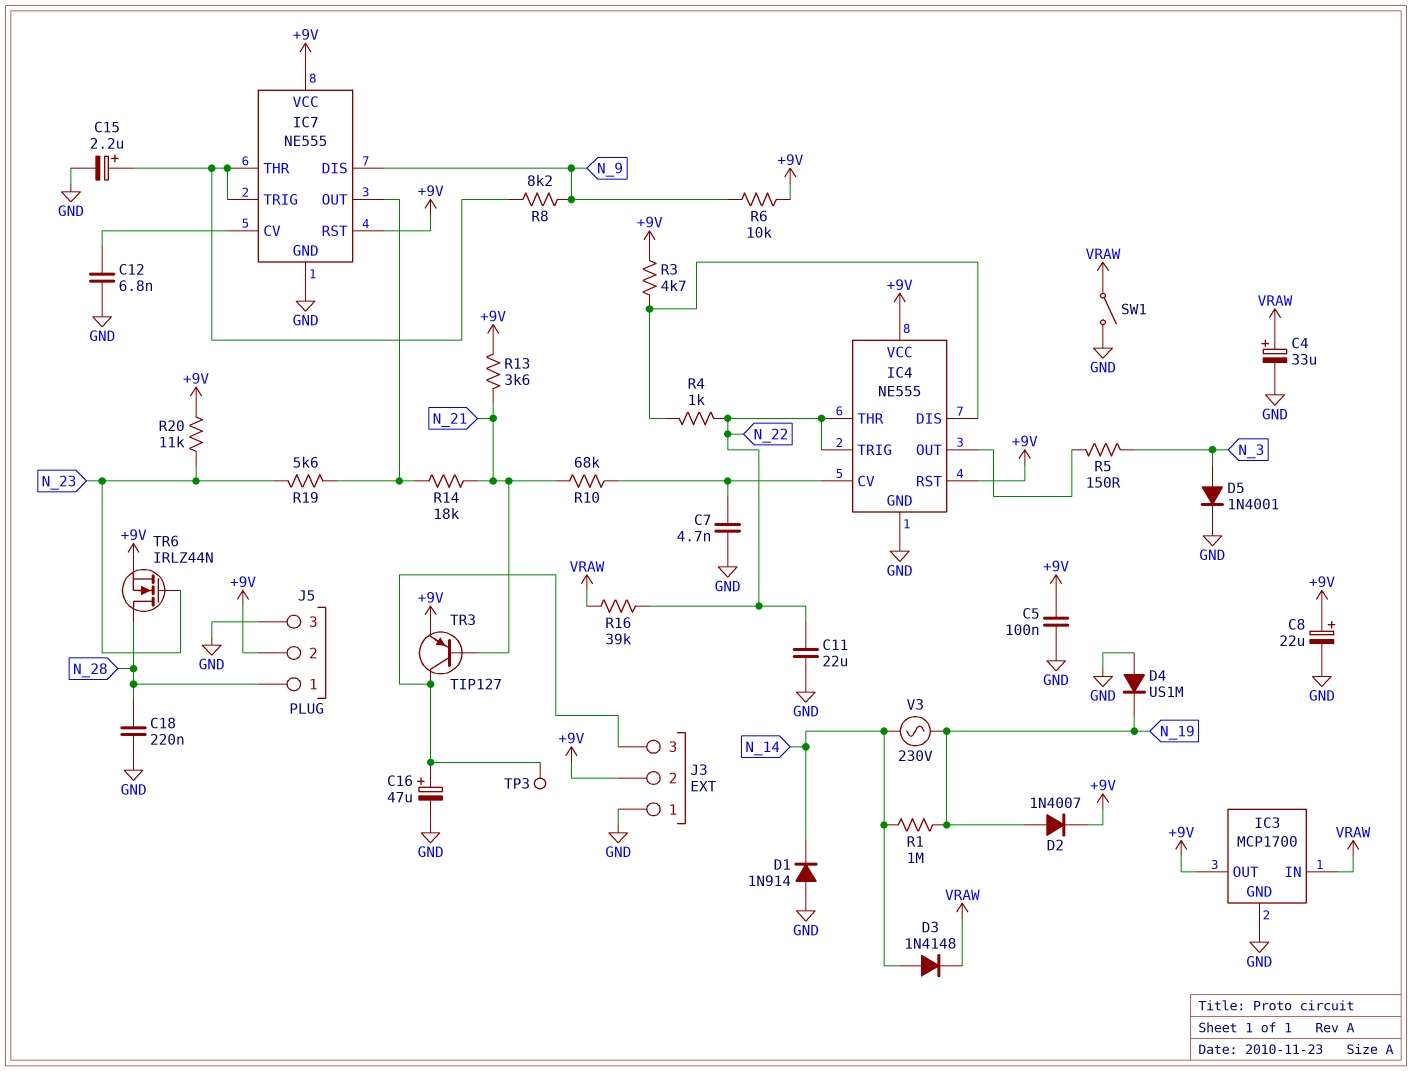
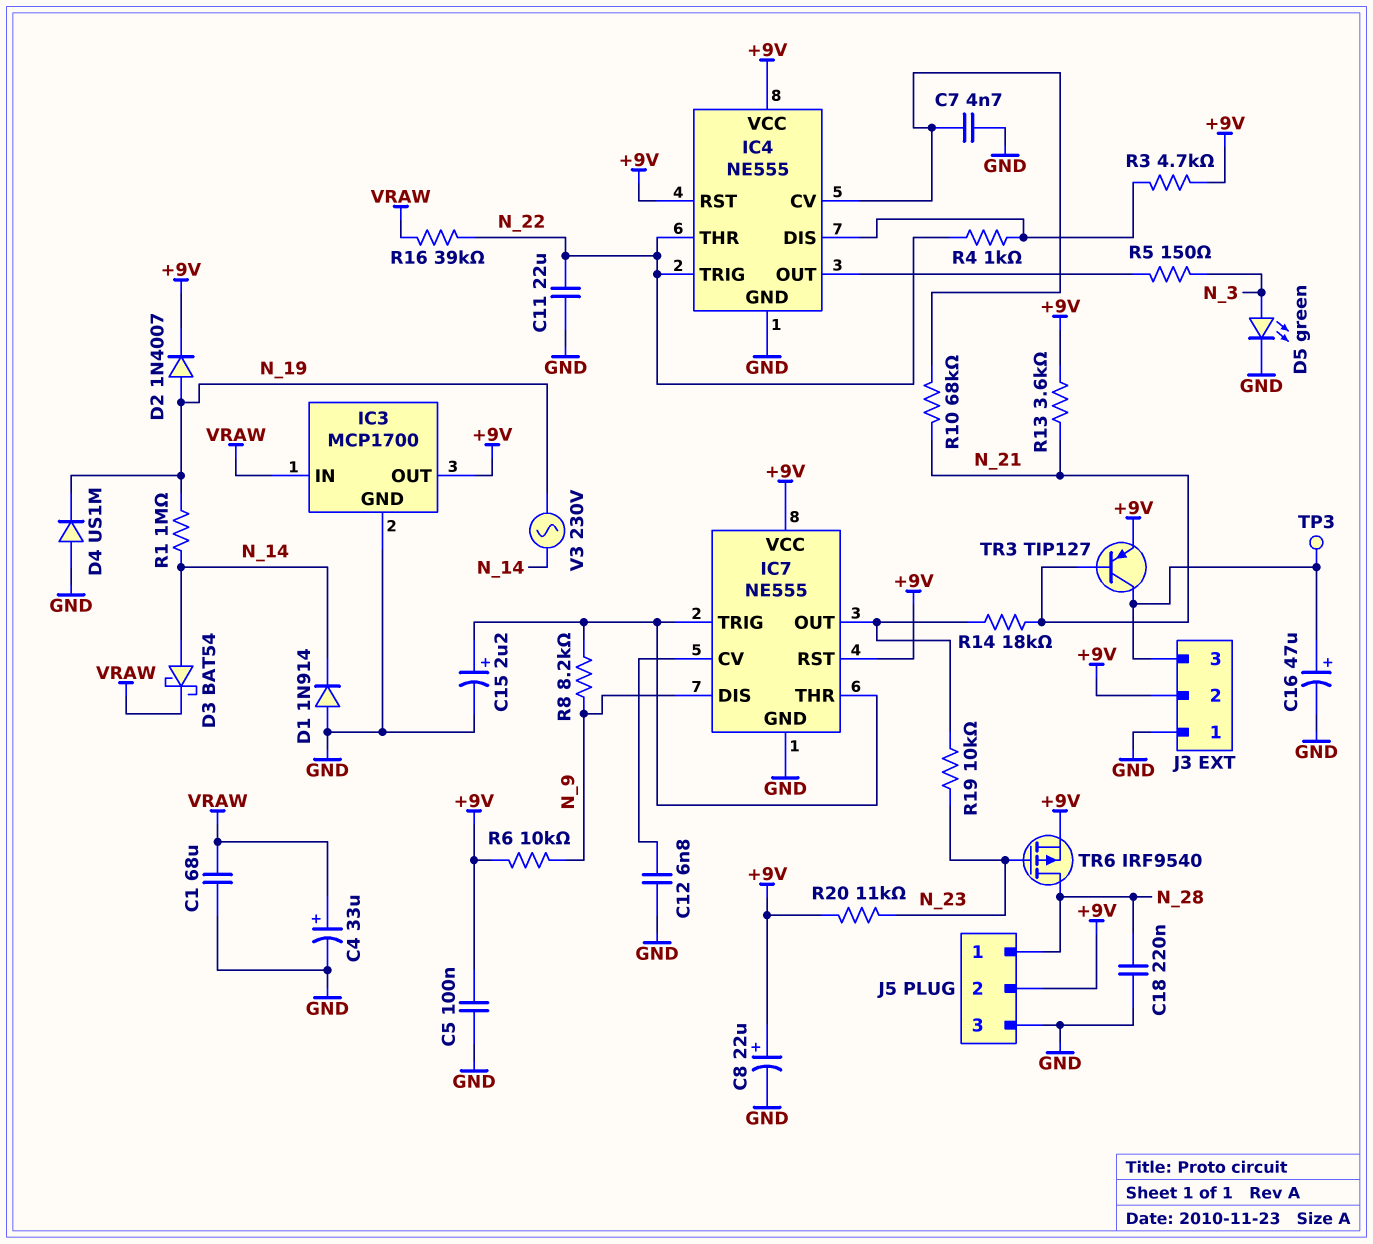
C1: none -> 68uF (GND, VRAW)
D3: diode 1N4148 (A N_14, K VRAW) -> schottky BAT54 (A N_14, K VRAW)
D5: diode 1N4001 (A N_3, K GND) -> LED green (A N_3, K GND)
R19: 5.6k (IC7/OUT, N_23) -> 10k (IC7/OUT, N_23)
SW1: switch (GND, VRAW) -> none
TR6: NMOS IRLZ44N (G N_23, D N_28, S +9V) -> PMOS IRF9540 (G N_23, D N_28, S +9V)

